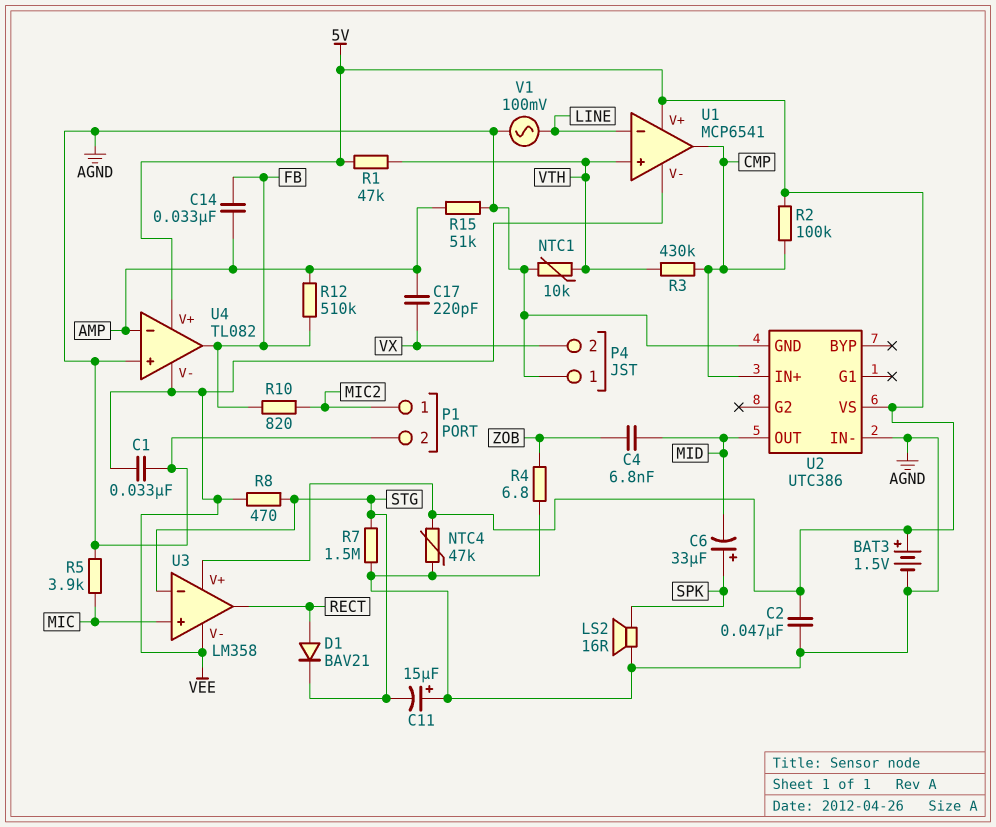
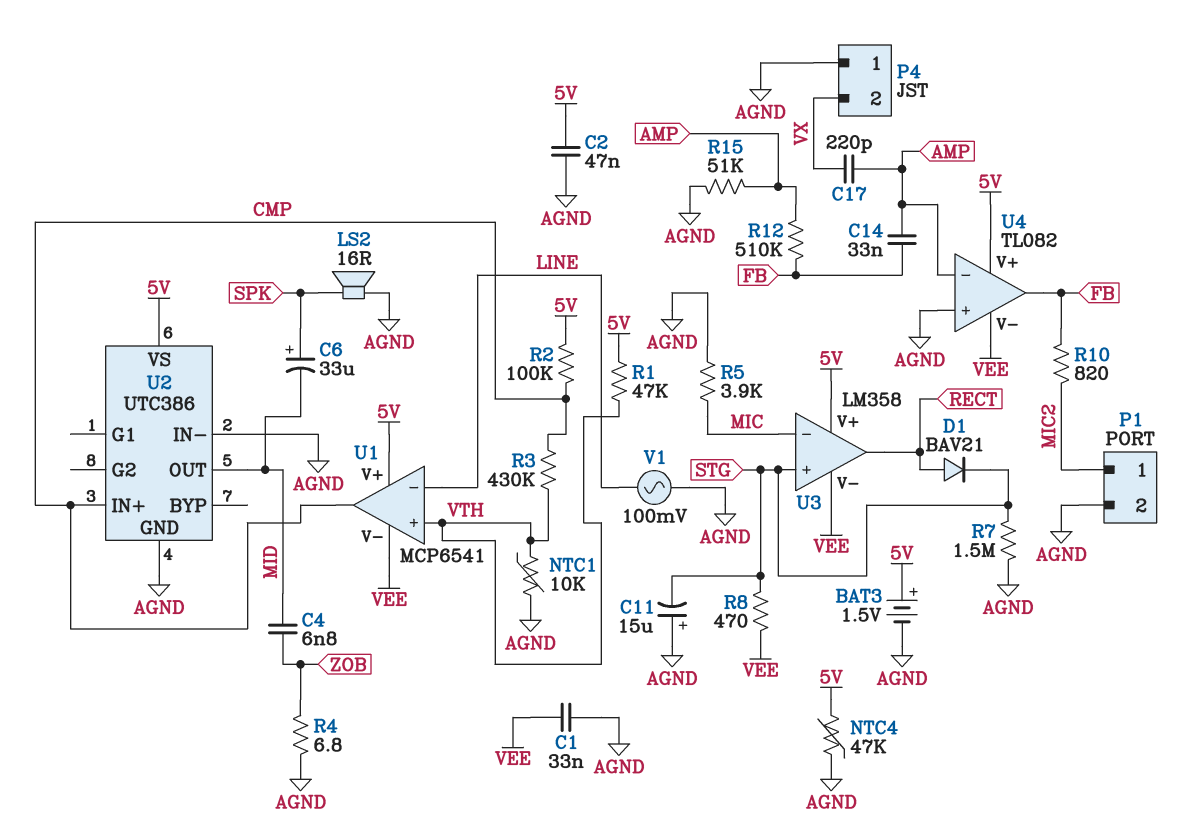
U3 pin in+: MIC -> STG
U3 pin in-: STG -> MIC

